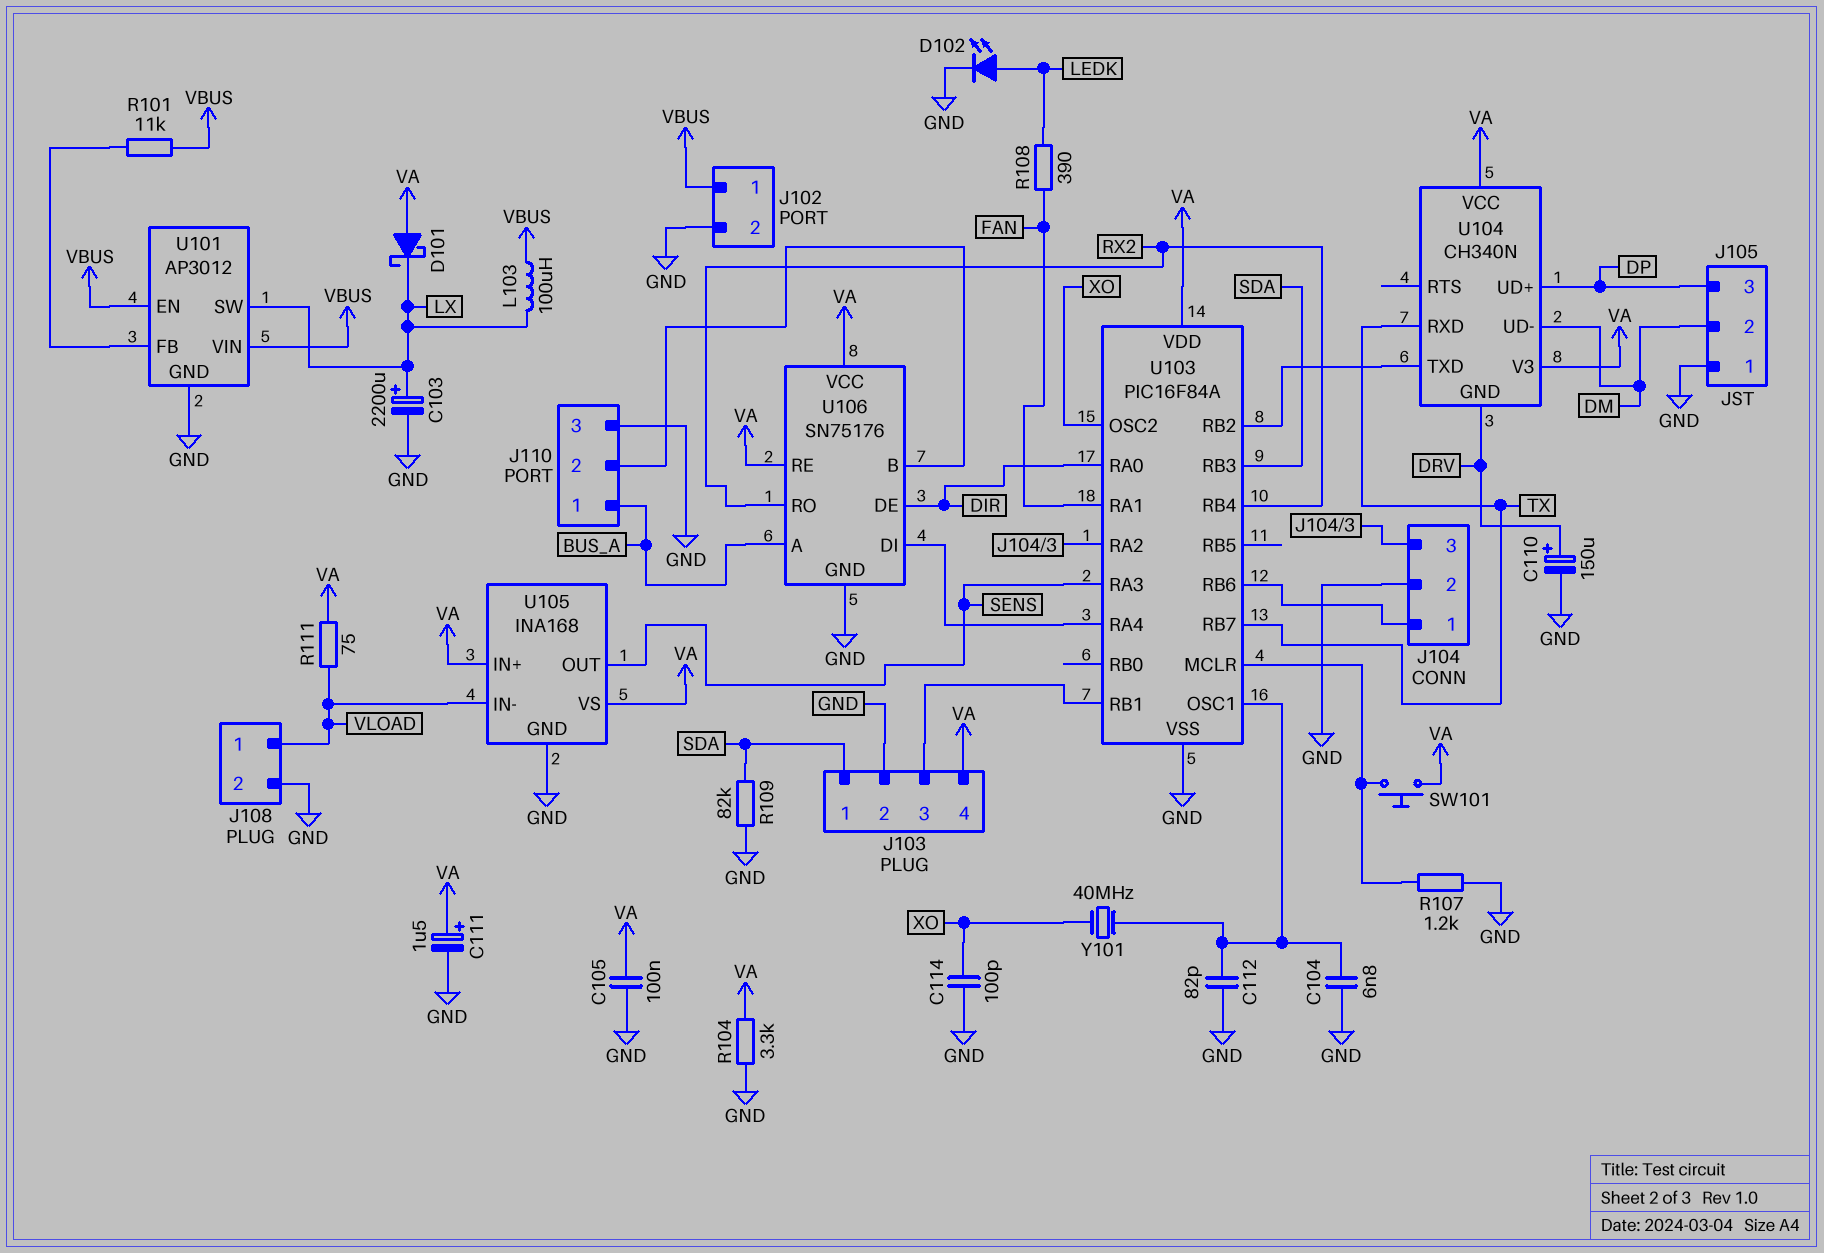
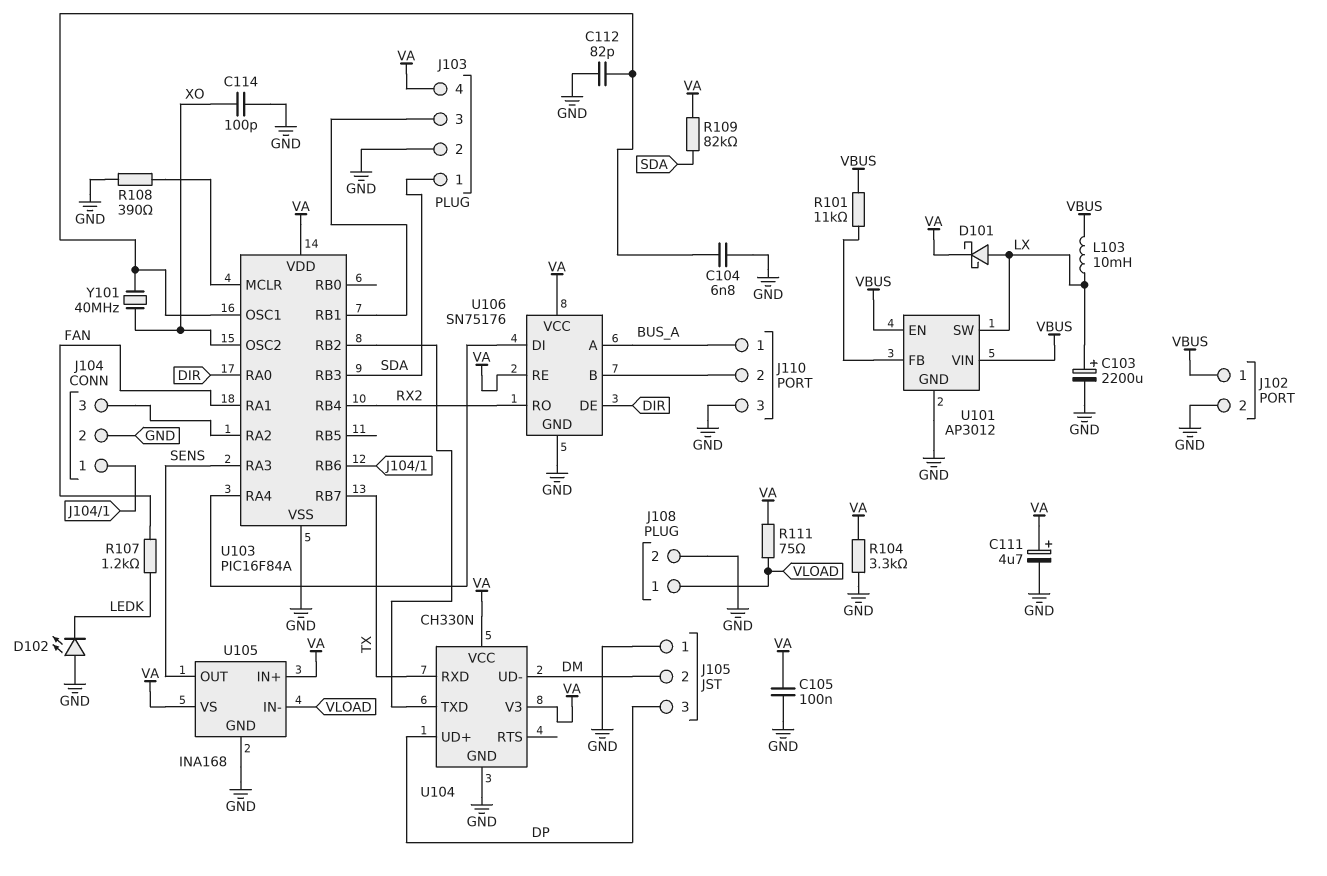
C110: 150uF (plus DRV, minus GND) -> none
C111: 1.5uF (plus VA, minus GND) -> 4.7uF (plus VA, minus GND)
D101: schottky (A VA, K LX) -> schottky (A LX, K VA)
D102: LED (A LEDK, K GND) -> LED (A GND, K LEDK)
L103: 100uH (LX, VBUS) -> 10mH (LX, VBUS)
R107: 1.2k (GND, U103/MCLR) -> 1.2k (FAN, LEDK)
R108: 390 (FAN, LEDK) -> 390 (GND, U103/MCLR)
R109: 82k (GND, SDA) -> 82k (SDA, VA)
SW101: button (U103/MCLR, VA) -> none
U104: CH340N -> CH330N
U104 pin GND: DRV -> GND

